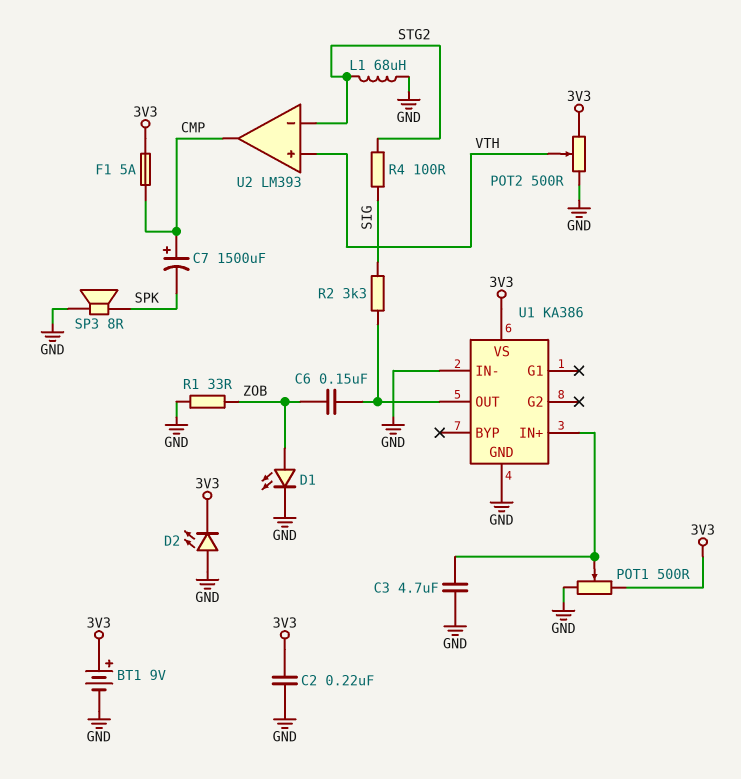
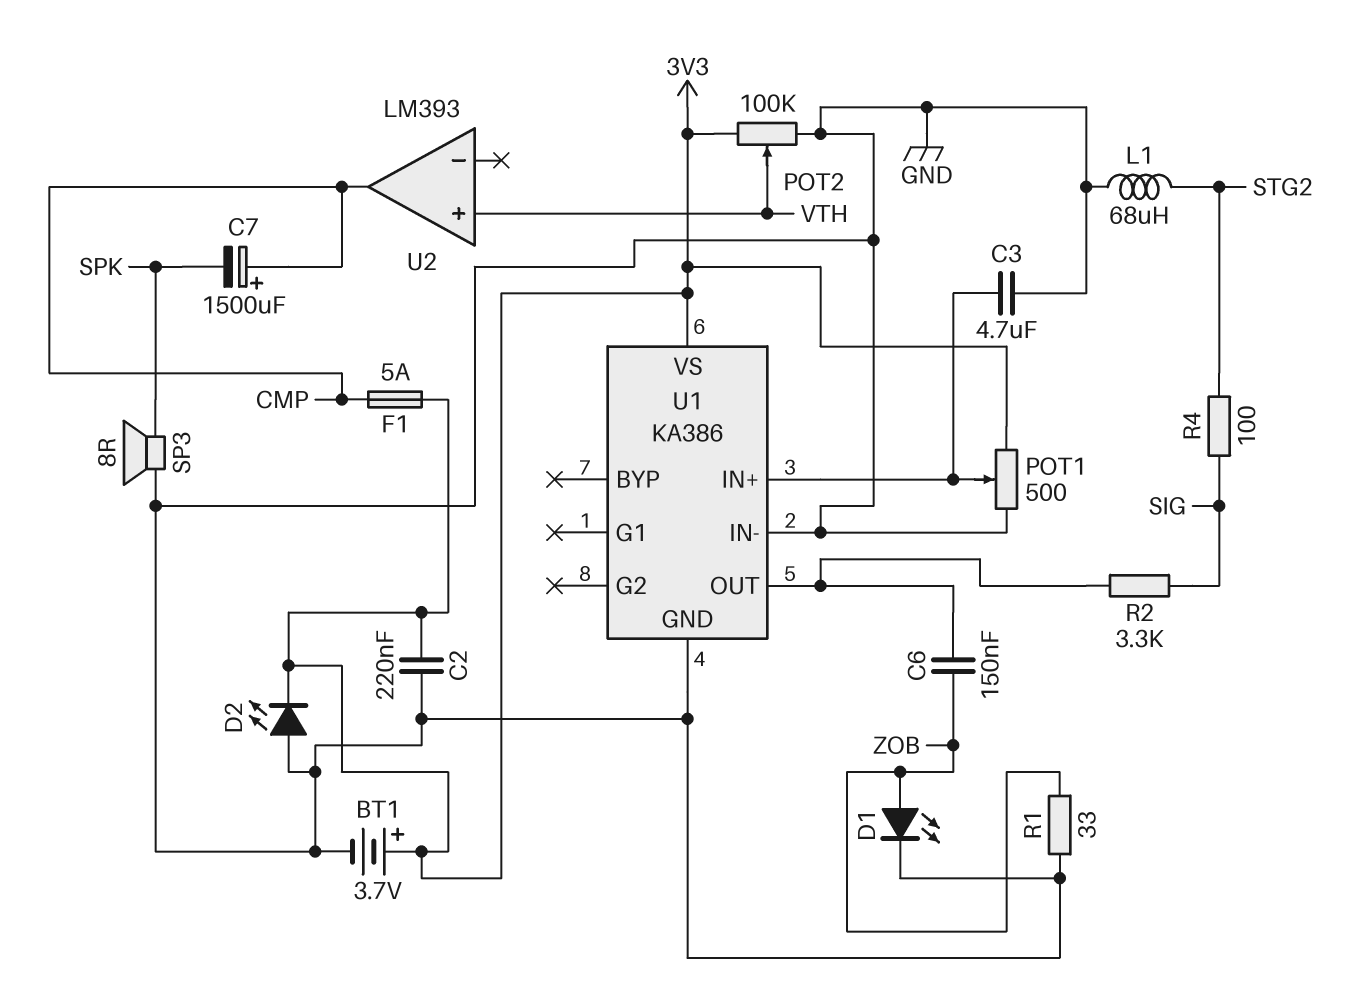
BT1: 9V (plus 3V3, minus GND) -> 3.7V (plus 3V3, minus GND)
POT2: 500 (3V3, GND, wiper VTH) -> 100k (3V3, GND, wiper VTH)
U2 pin in-: STG2 -> none

